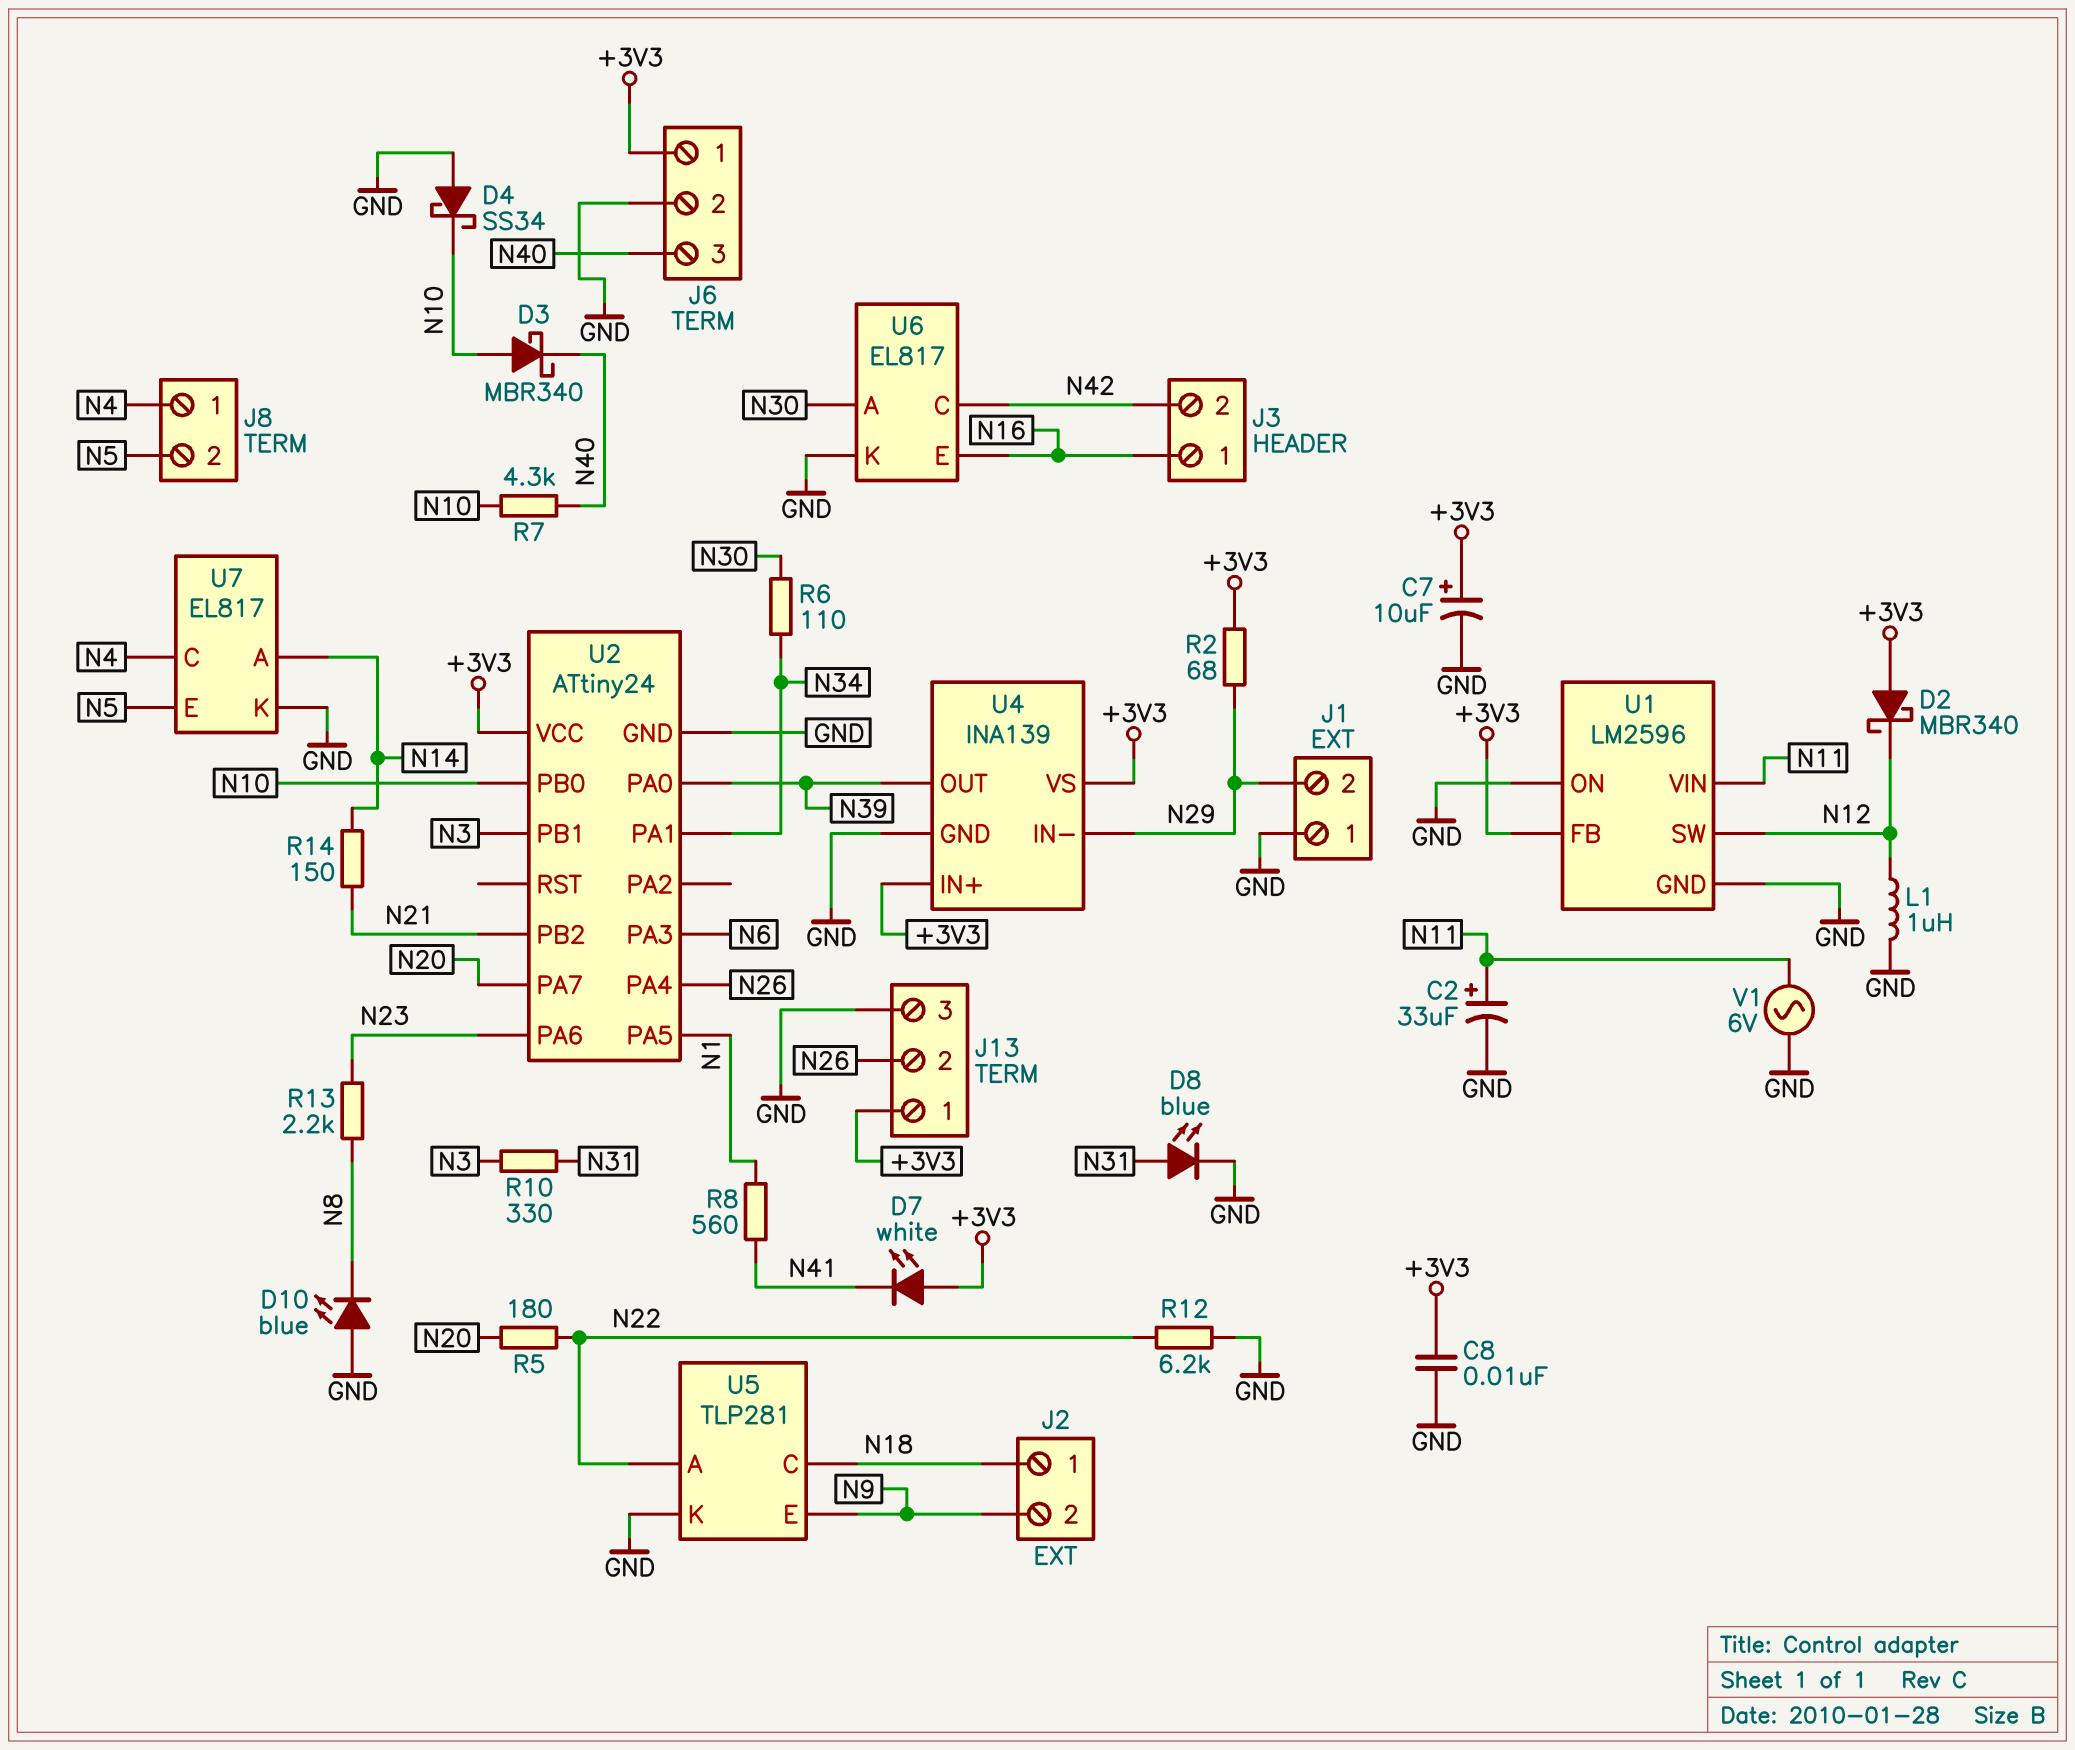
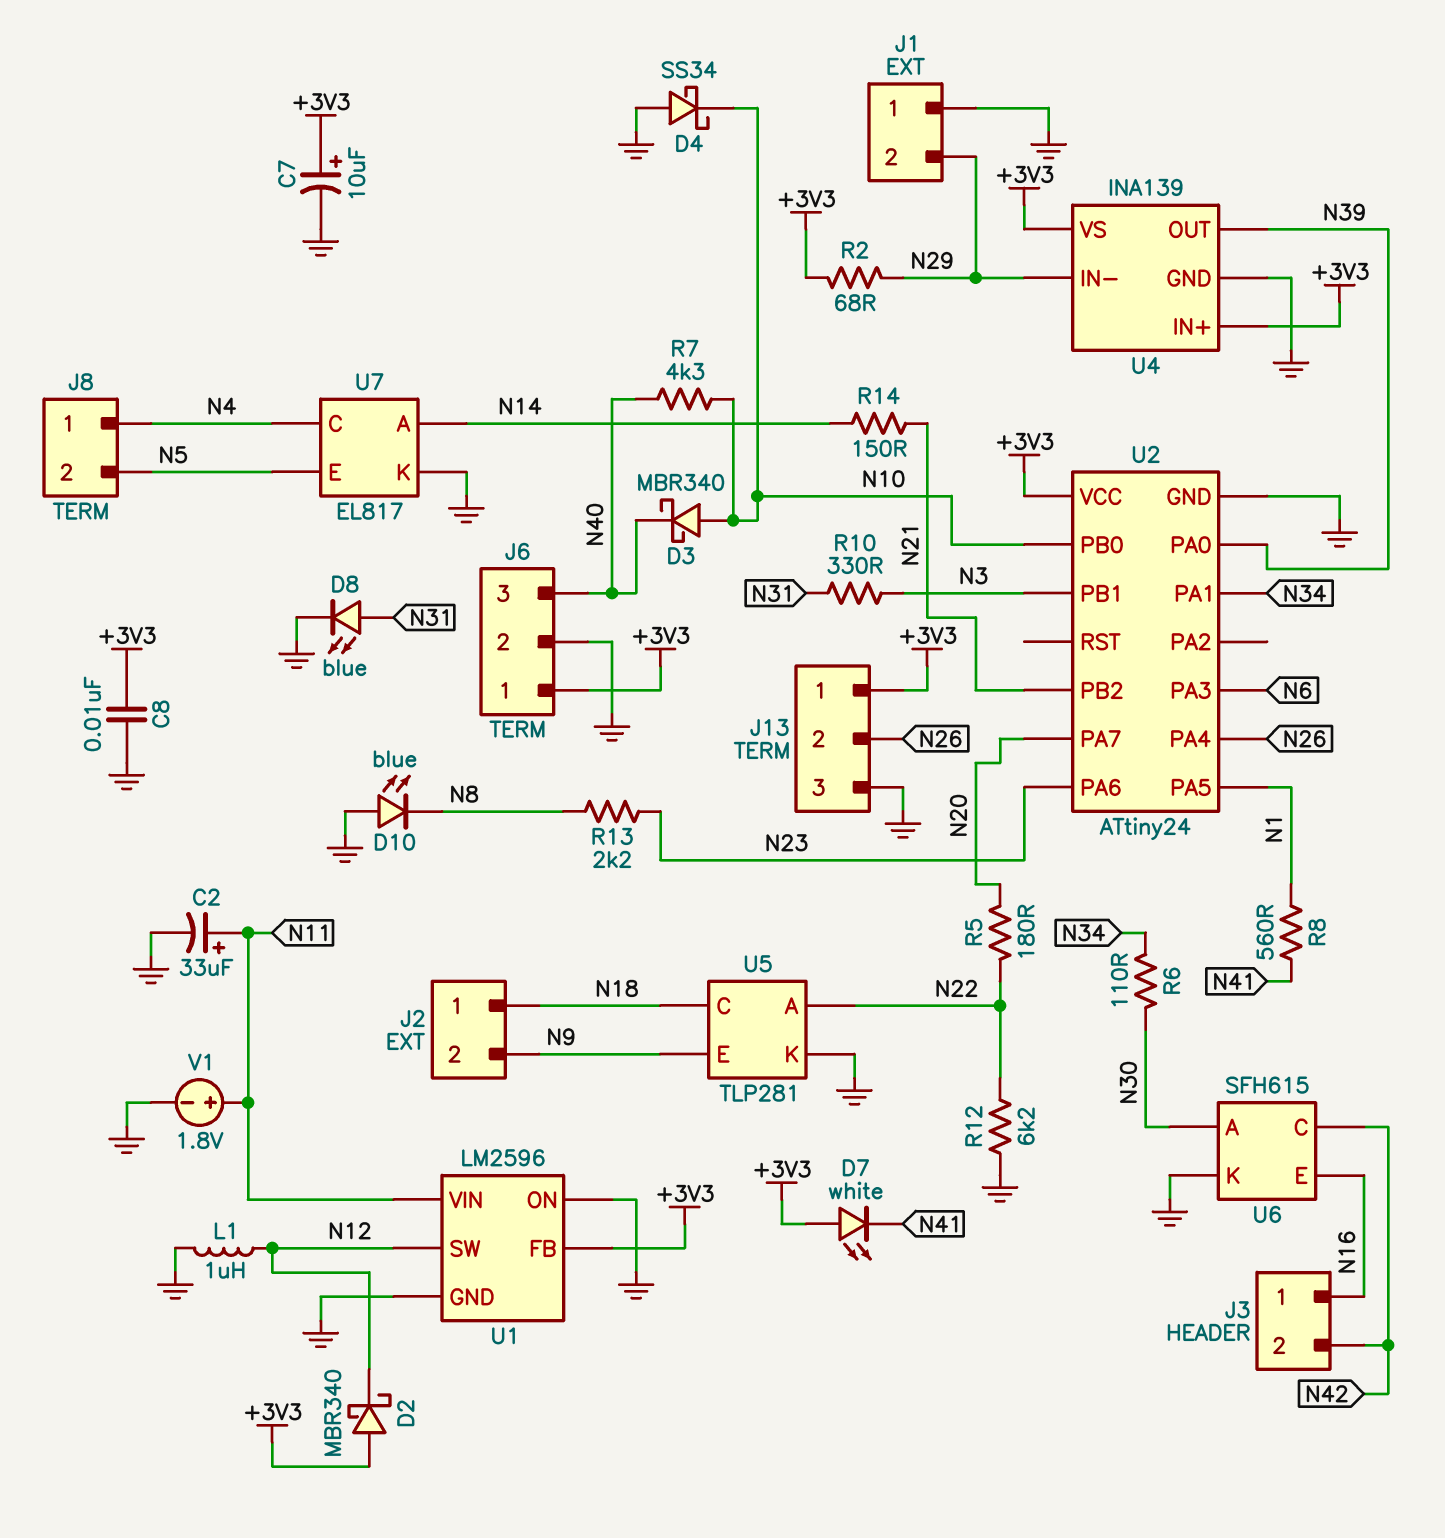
U6: EL817 -> SFH615
V1: AC 6V (GND, N11) -> 1.8V (plus N11, minus GND)

